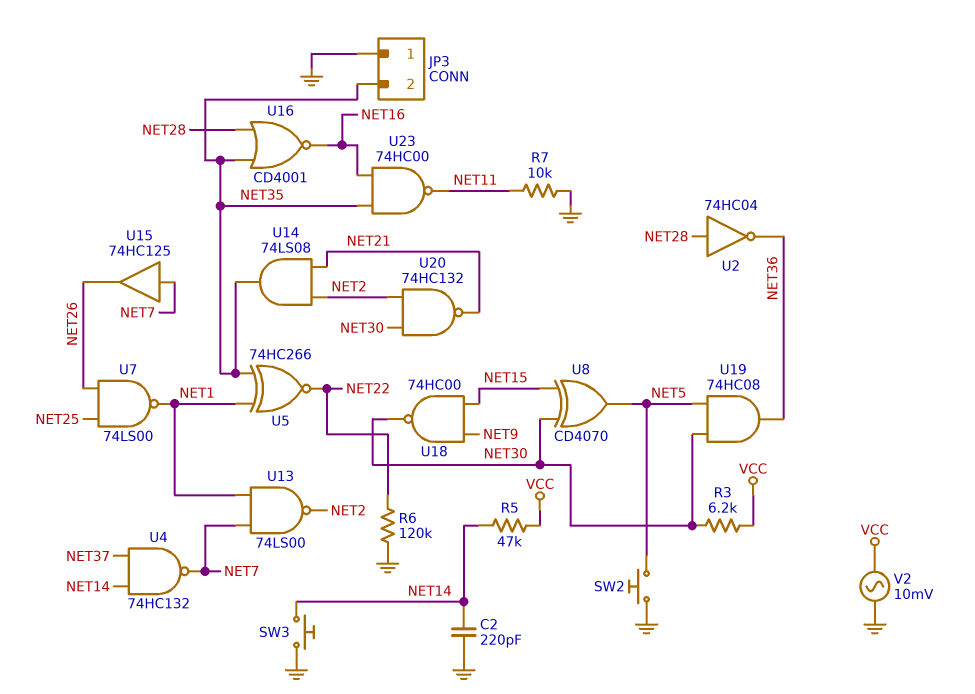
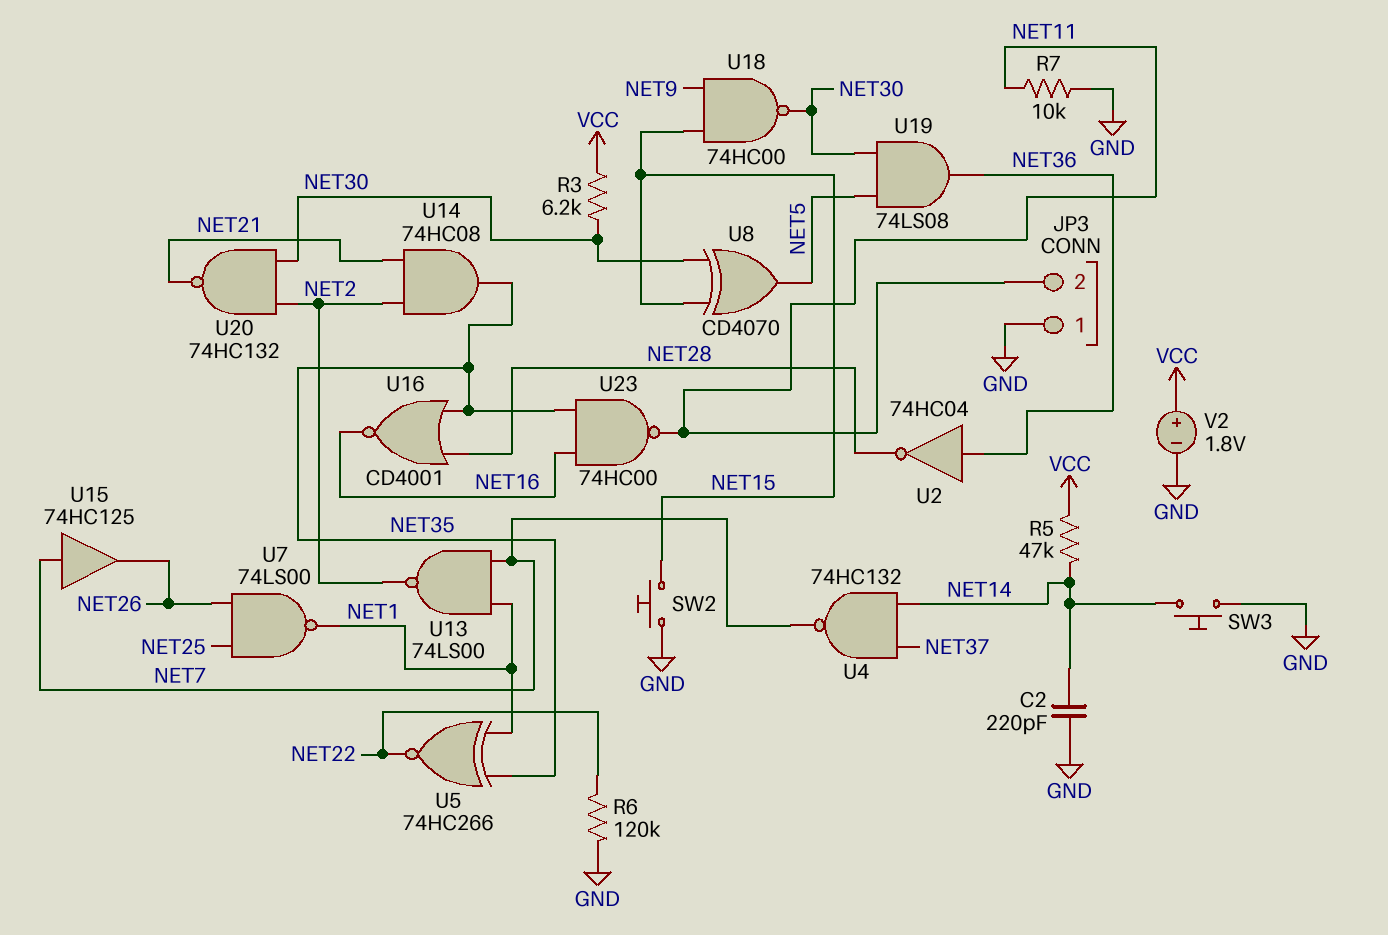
JP3 pin 2: NET35 -> NET11
SW2: button (GND, NET5) -> button (GND, NET15)
U2: NOT 74HC04 (in NET28, out NET36) -> NOT 74HC04 (in NET36, out NET28)
U14: AND 74LS08 (in NET2, in NET21, out NET35) -> AND 74HC08 (in NET2, in NET21, out NET35)
U19: AND 74HC08 (in NET5, in NET30, out NET36) -> AND 74LS08 (in NET5, in NET30, out NET36)
V2: AC 10mV (GND, VCC) -> 1.8V (plus VCC, minus GND)

